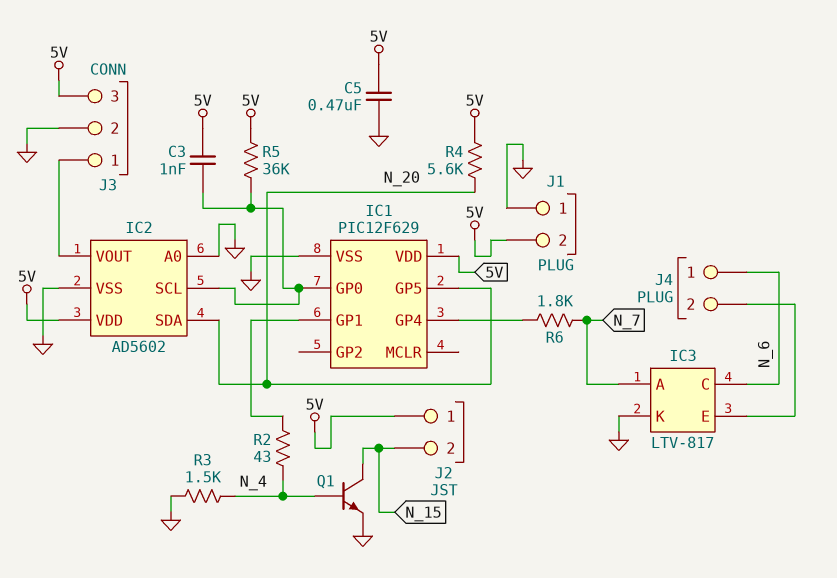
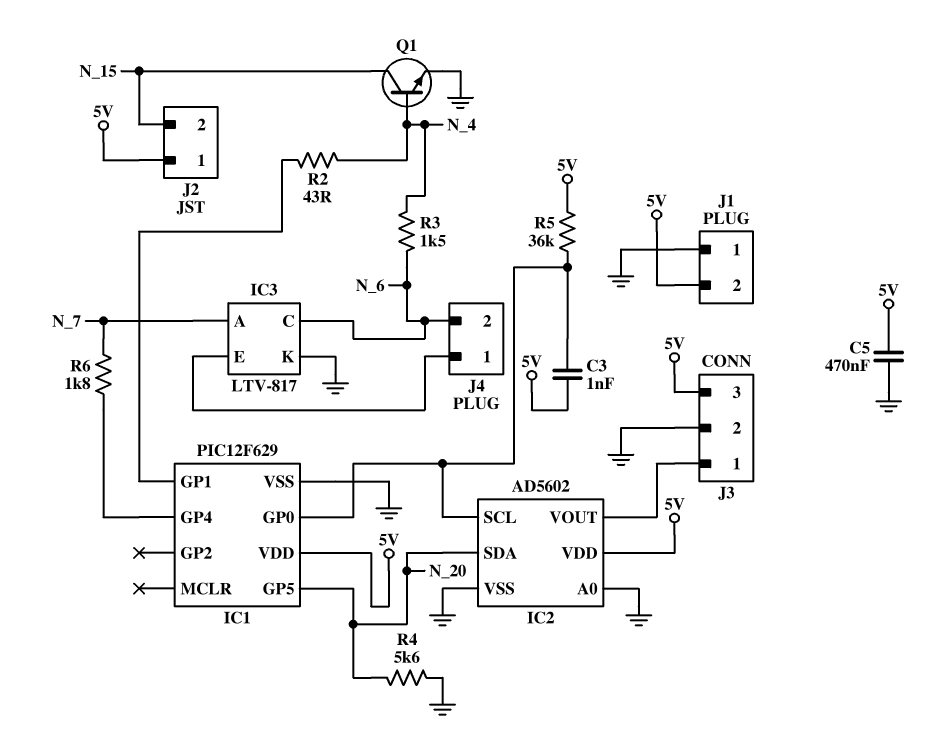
J4 pin 1: N_6 -> IC3/E
J4 pin 2: IC3/E -> N_6
R3: 1.5k (GND, N_4) -> 1.5k (N_4, N_6)
R4: 5.6k (5V, N_20) -> 5.6k (GND, N_20)

